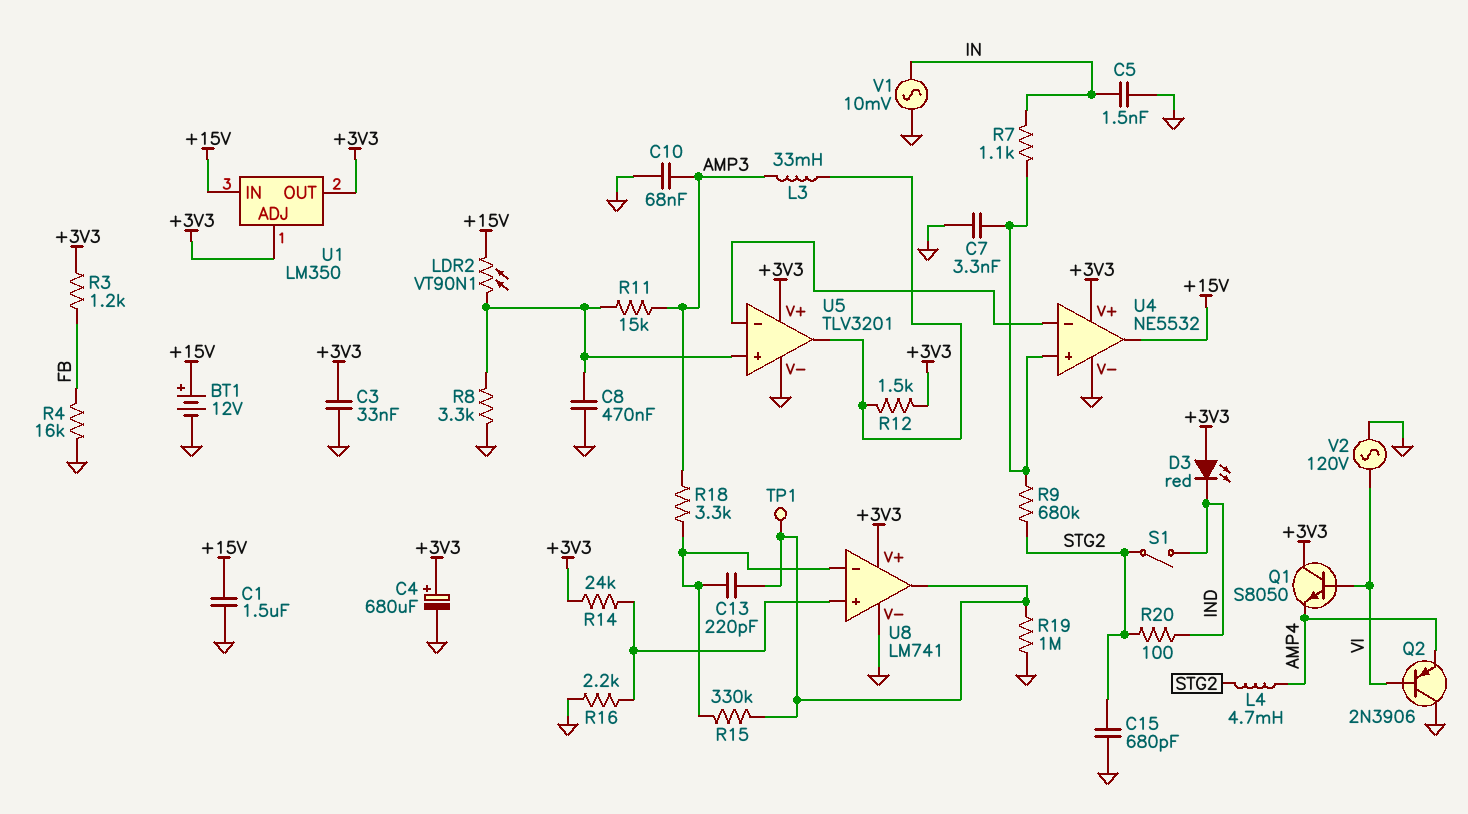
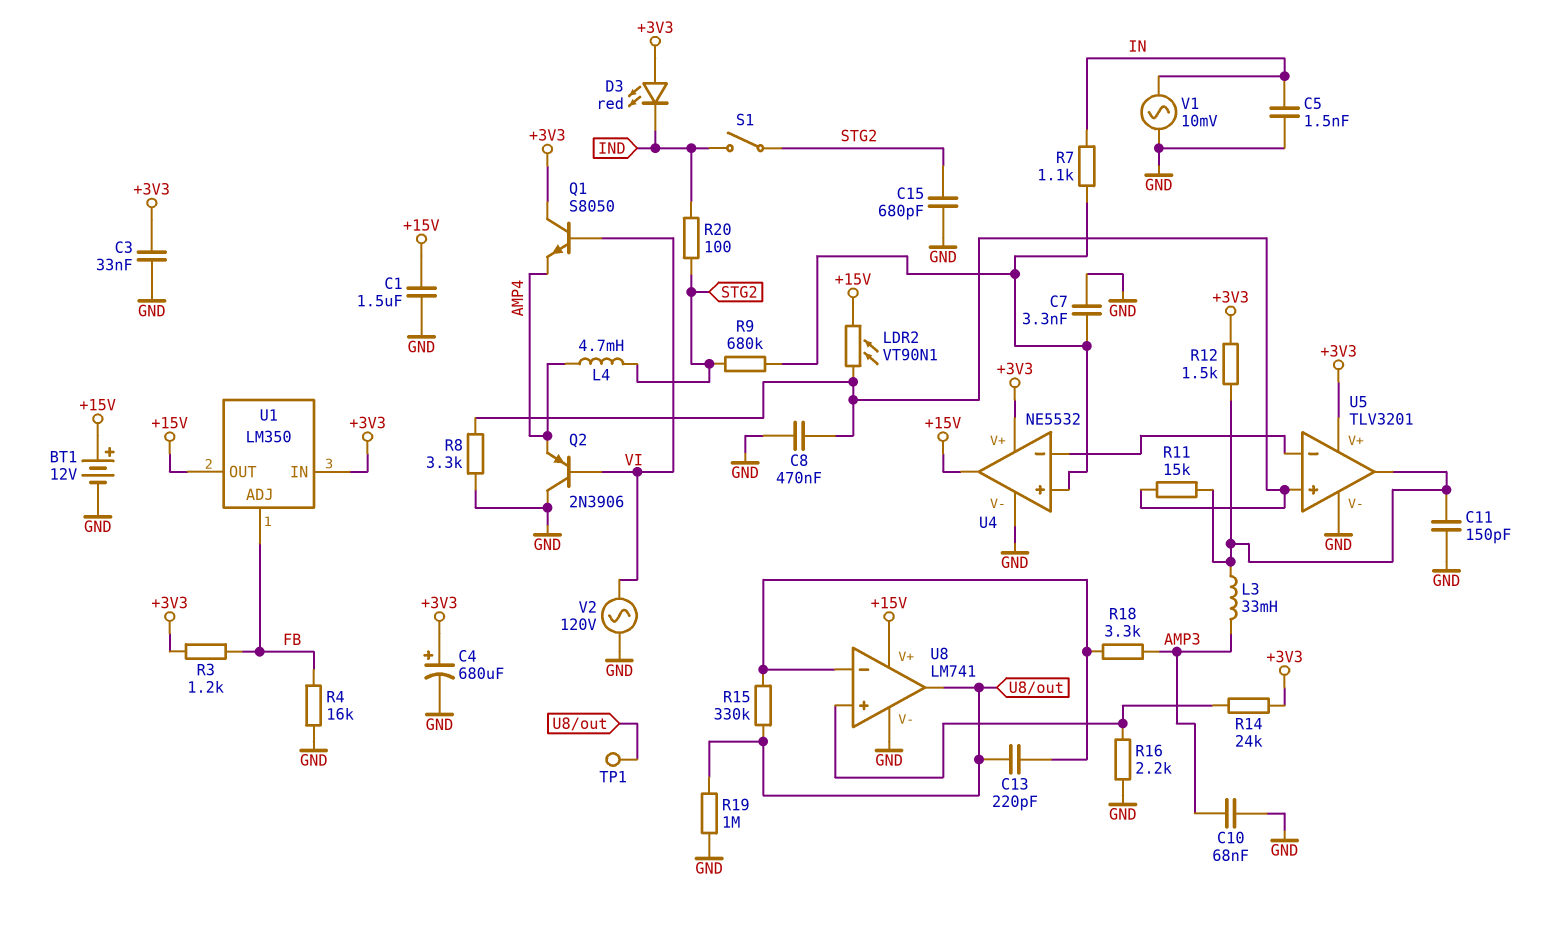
C11: none -> 150pF (GND, U5/out)
R11: 15k (AMP3, U5/in+) -> 15k (U5/in+, U5/out)
U1 pin ADJ: +3V3 -> FB
U1 pin IN: +15V -> +3V3
U1 pin OUT: +3V3 -> +15V
U8 pin V+: +3V3 -> +15V

